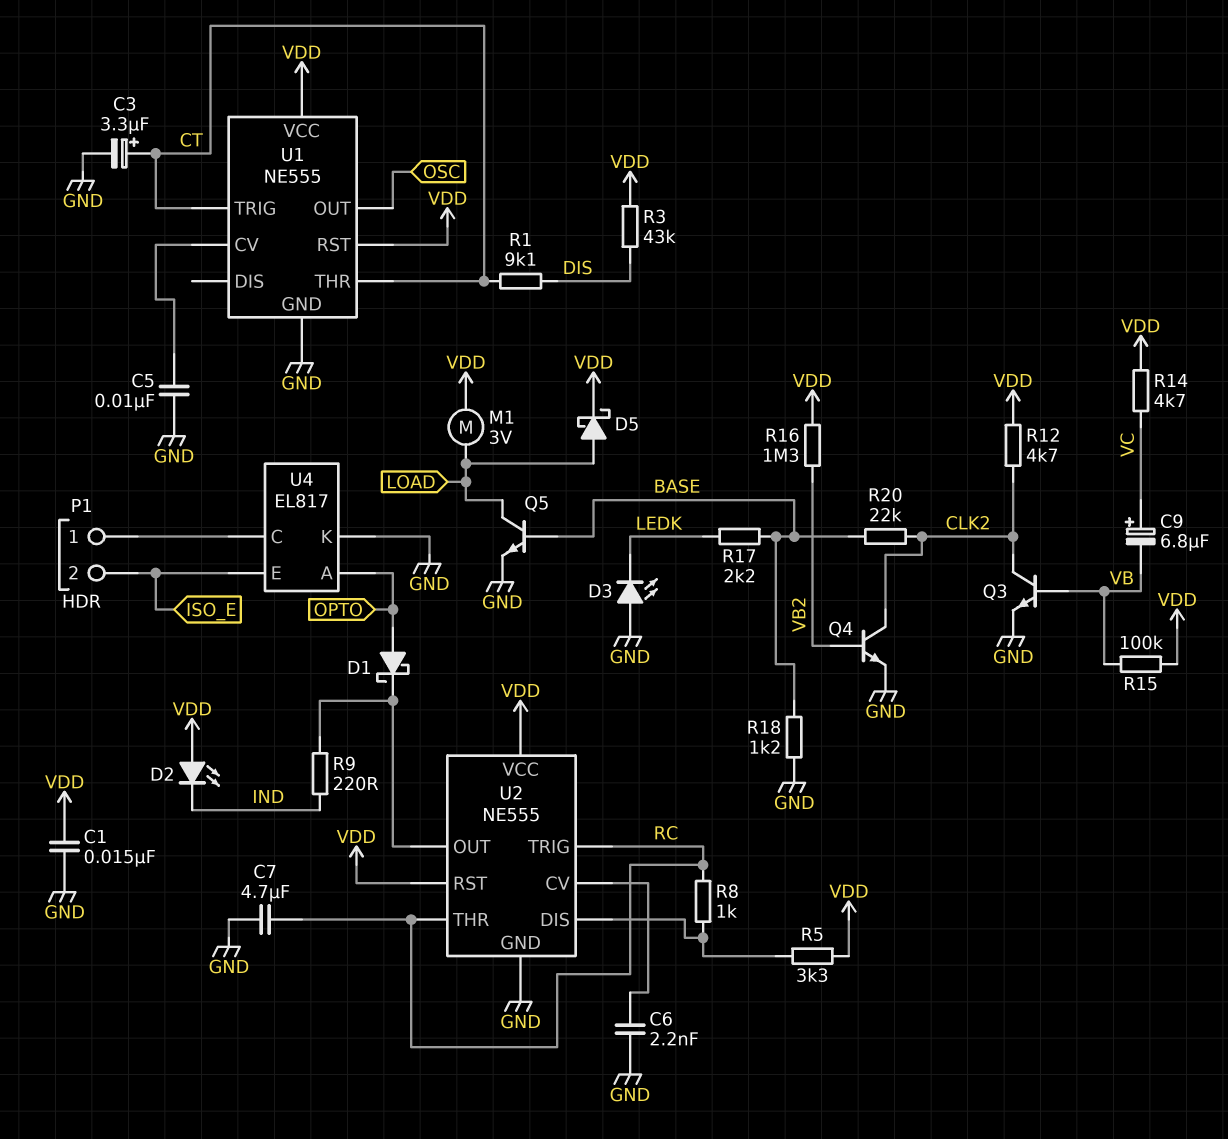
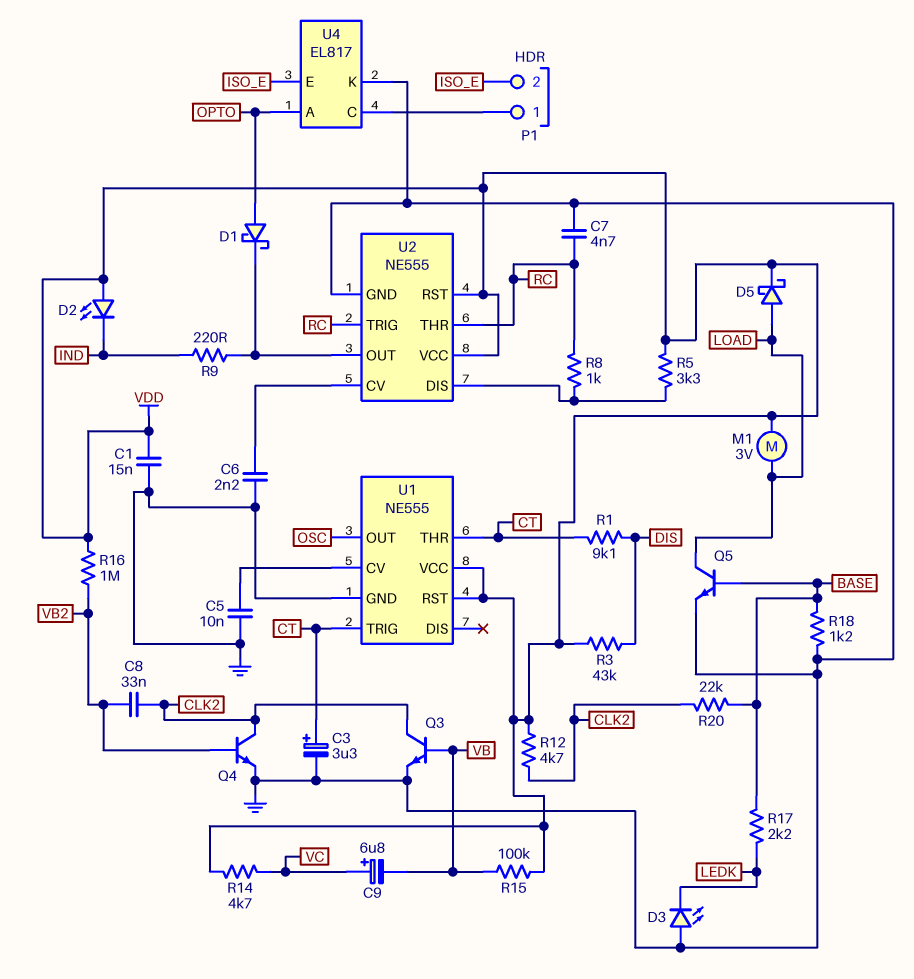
C7: 4.7uF (GND, RC) -> 4.7nF (GND, RC)
C8: none -> 33nF (CLK2, VB2)
R16: 1.3M (VB2, VDD) -> 1M (VB2, VDD)

